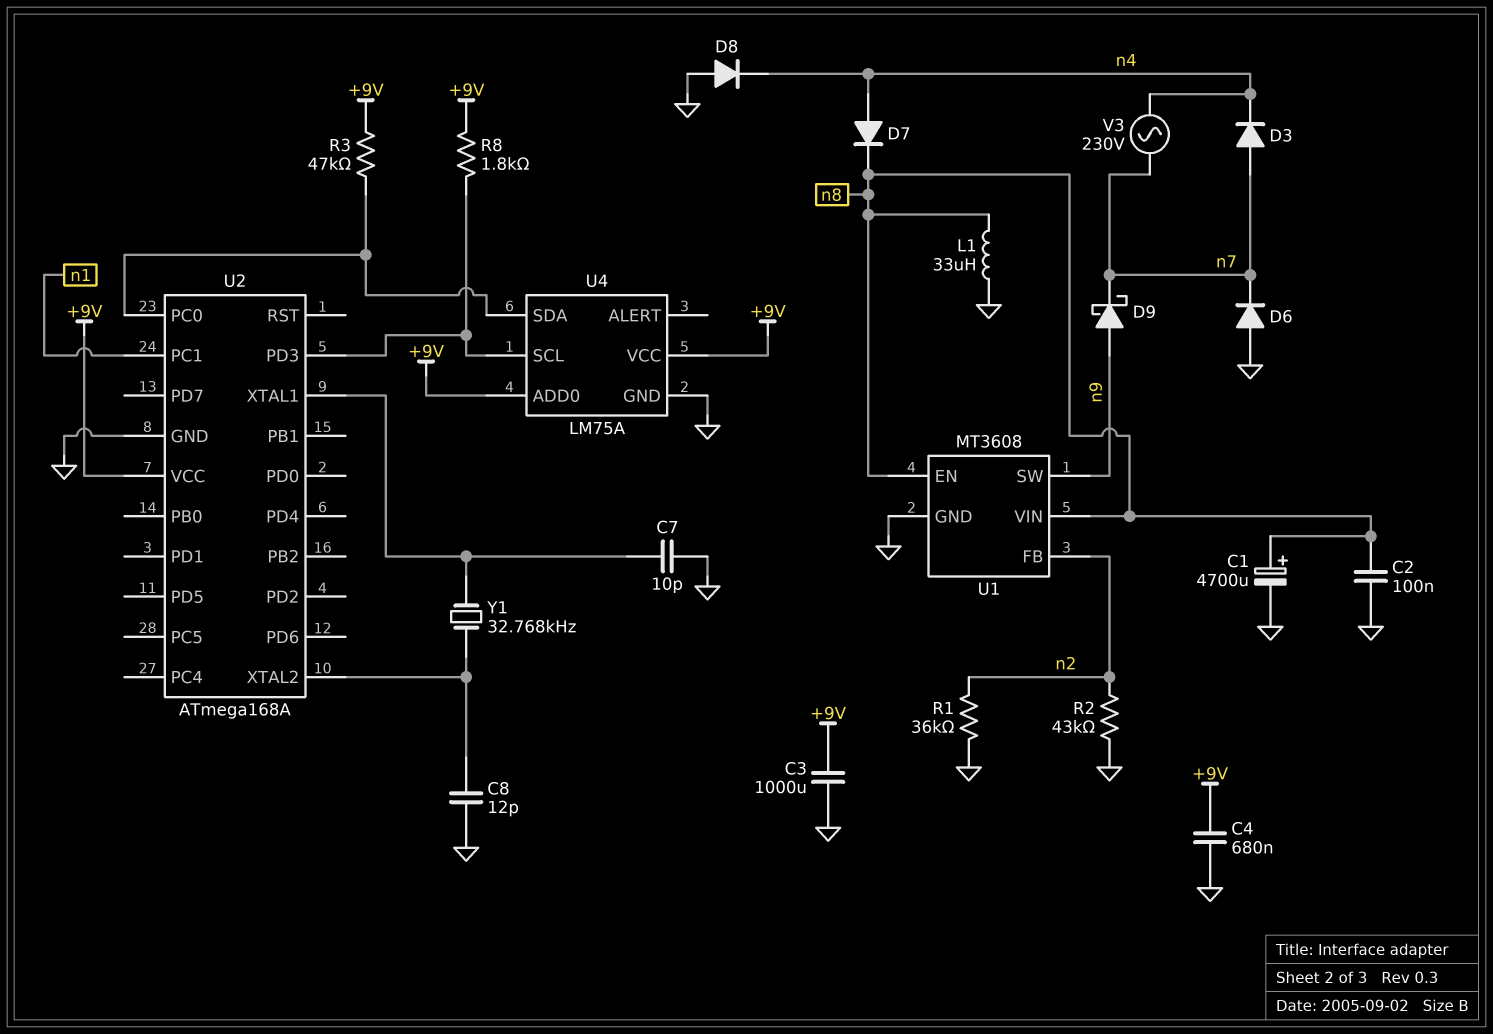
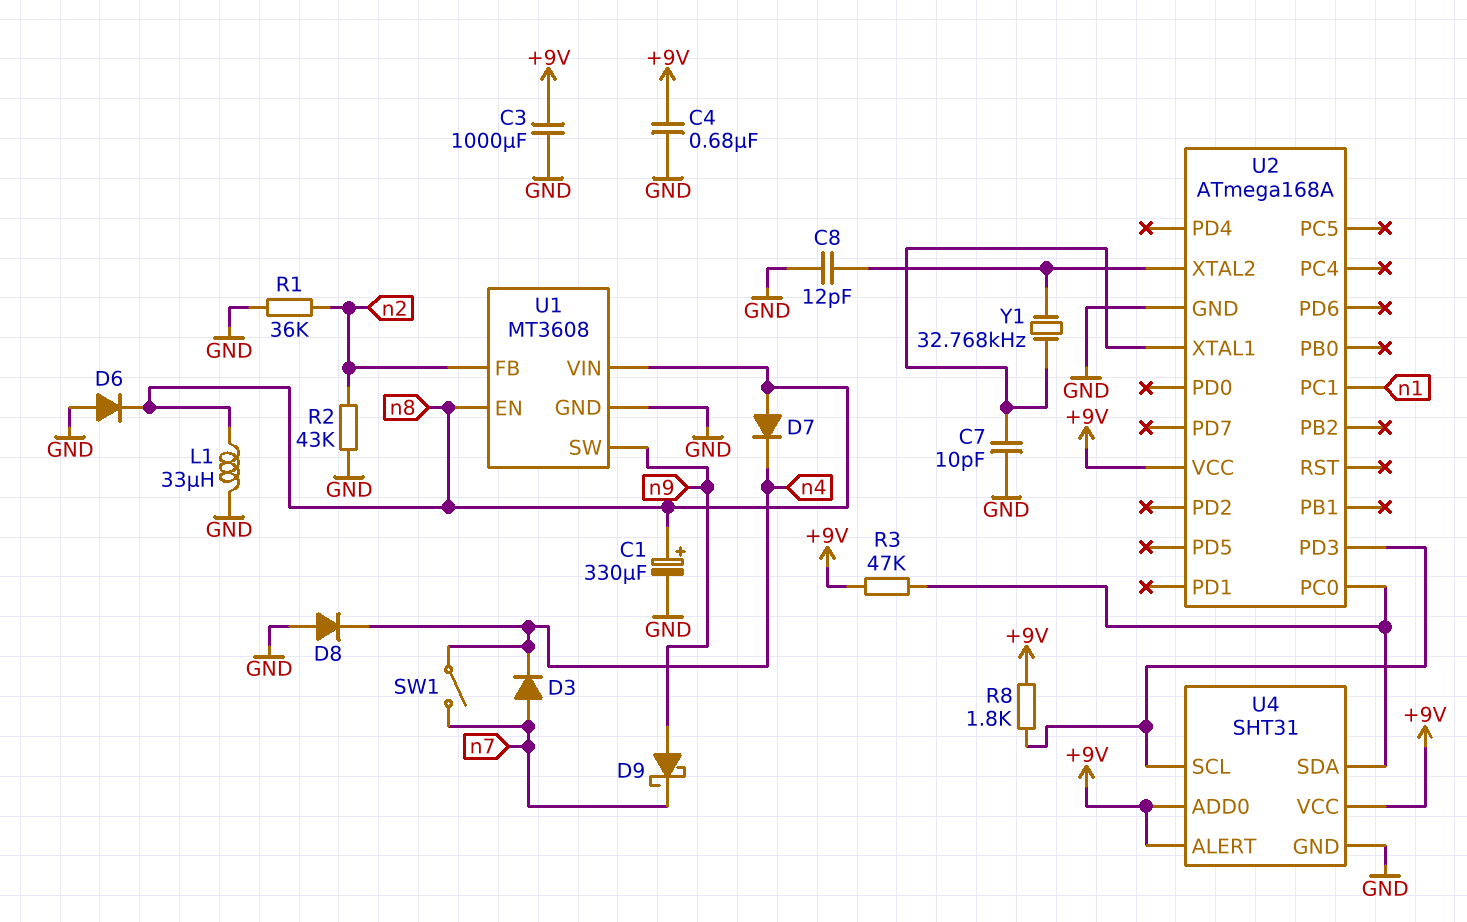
C1: 4700uF (plus n8, minus GND) -> 330uF (plus n8, minus GND)
C2: 100nF (GND, n8) -> none
D6: diode (A GND, K n7) -> diode (A GND, K n8)
D7: diode (A n4, K n8) -> diode (A n8, K n4)
SW1: none -> switch (n4, n7)
U4: LM75A -> SHT31
U4 pin ALERT: none -> +9V
V3: AC 230V (n4, n7) -> none

